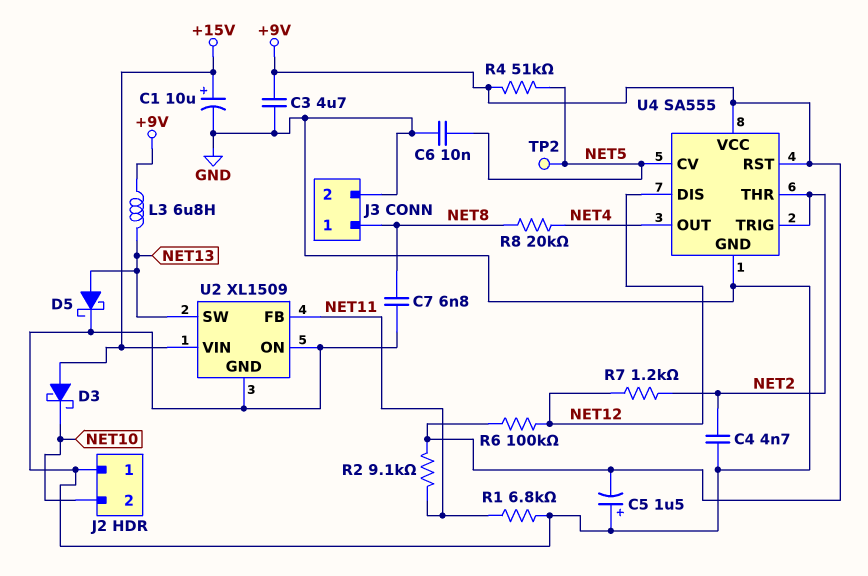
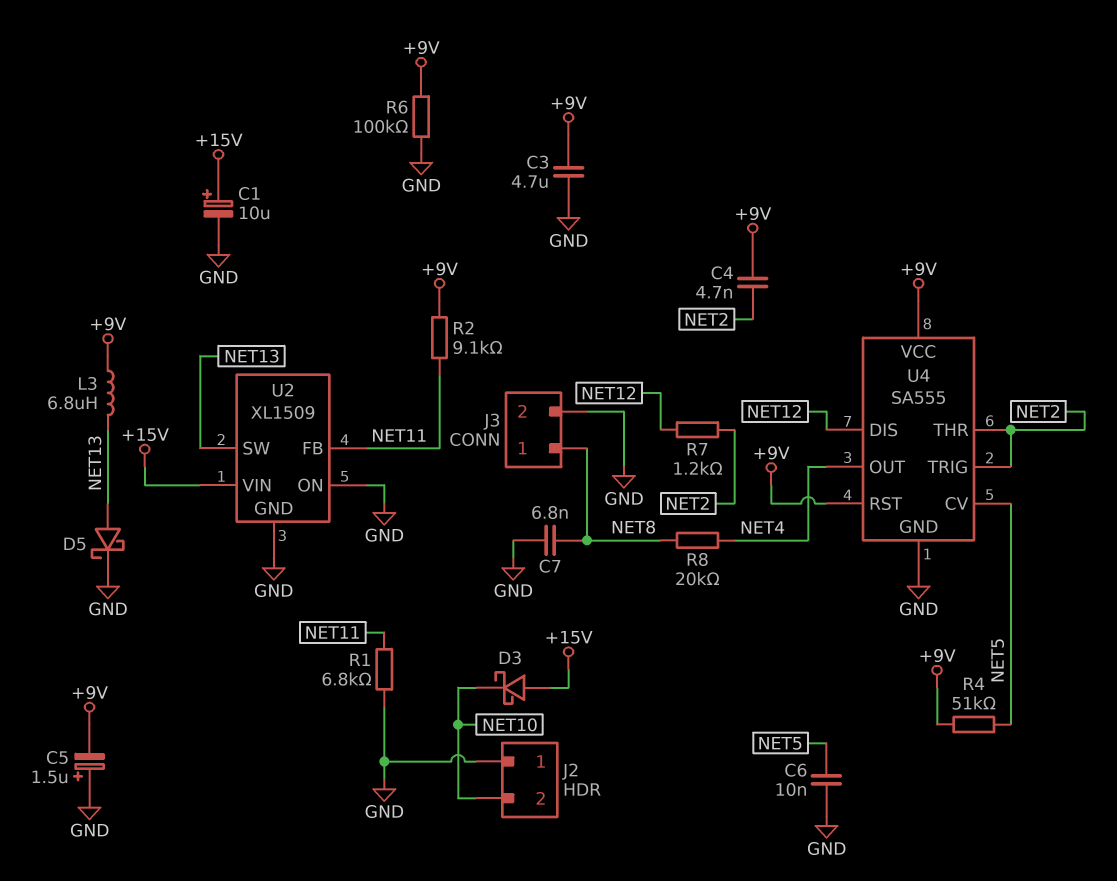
C4: 4.7nF (GND, NET2) -> 4.7nF (+9V, NET2)
R6: 100k (+9V, NET12) -> 100k (+9V, GND)
TP2: test point (NET5) -> none

